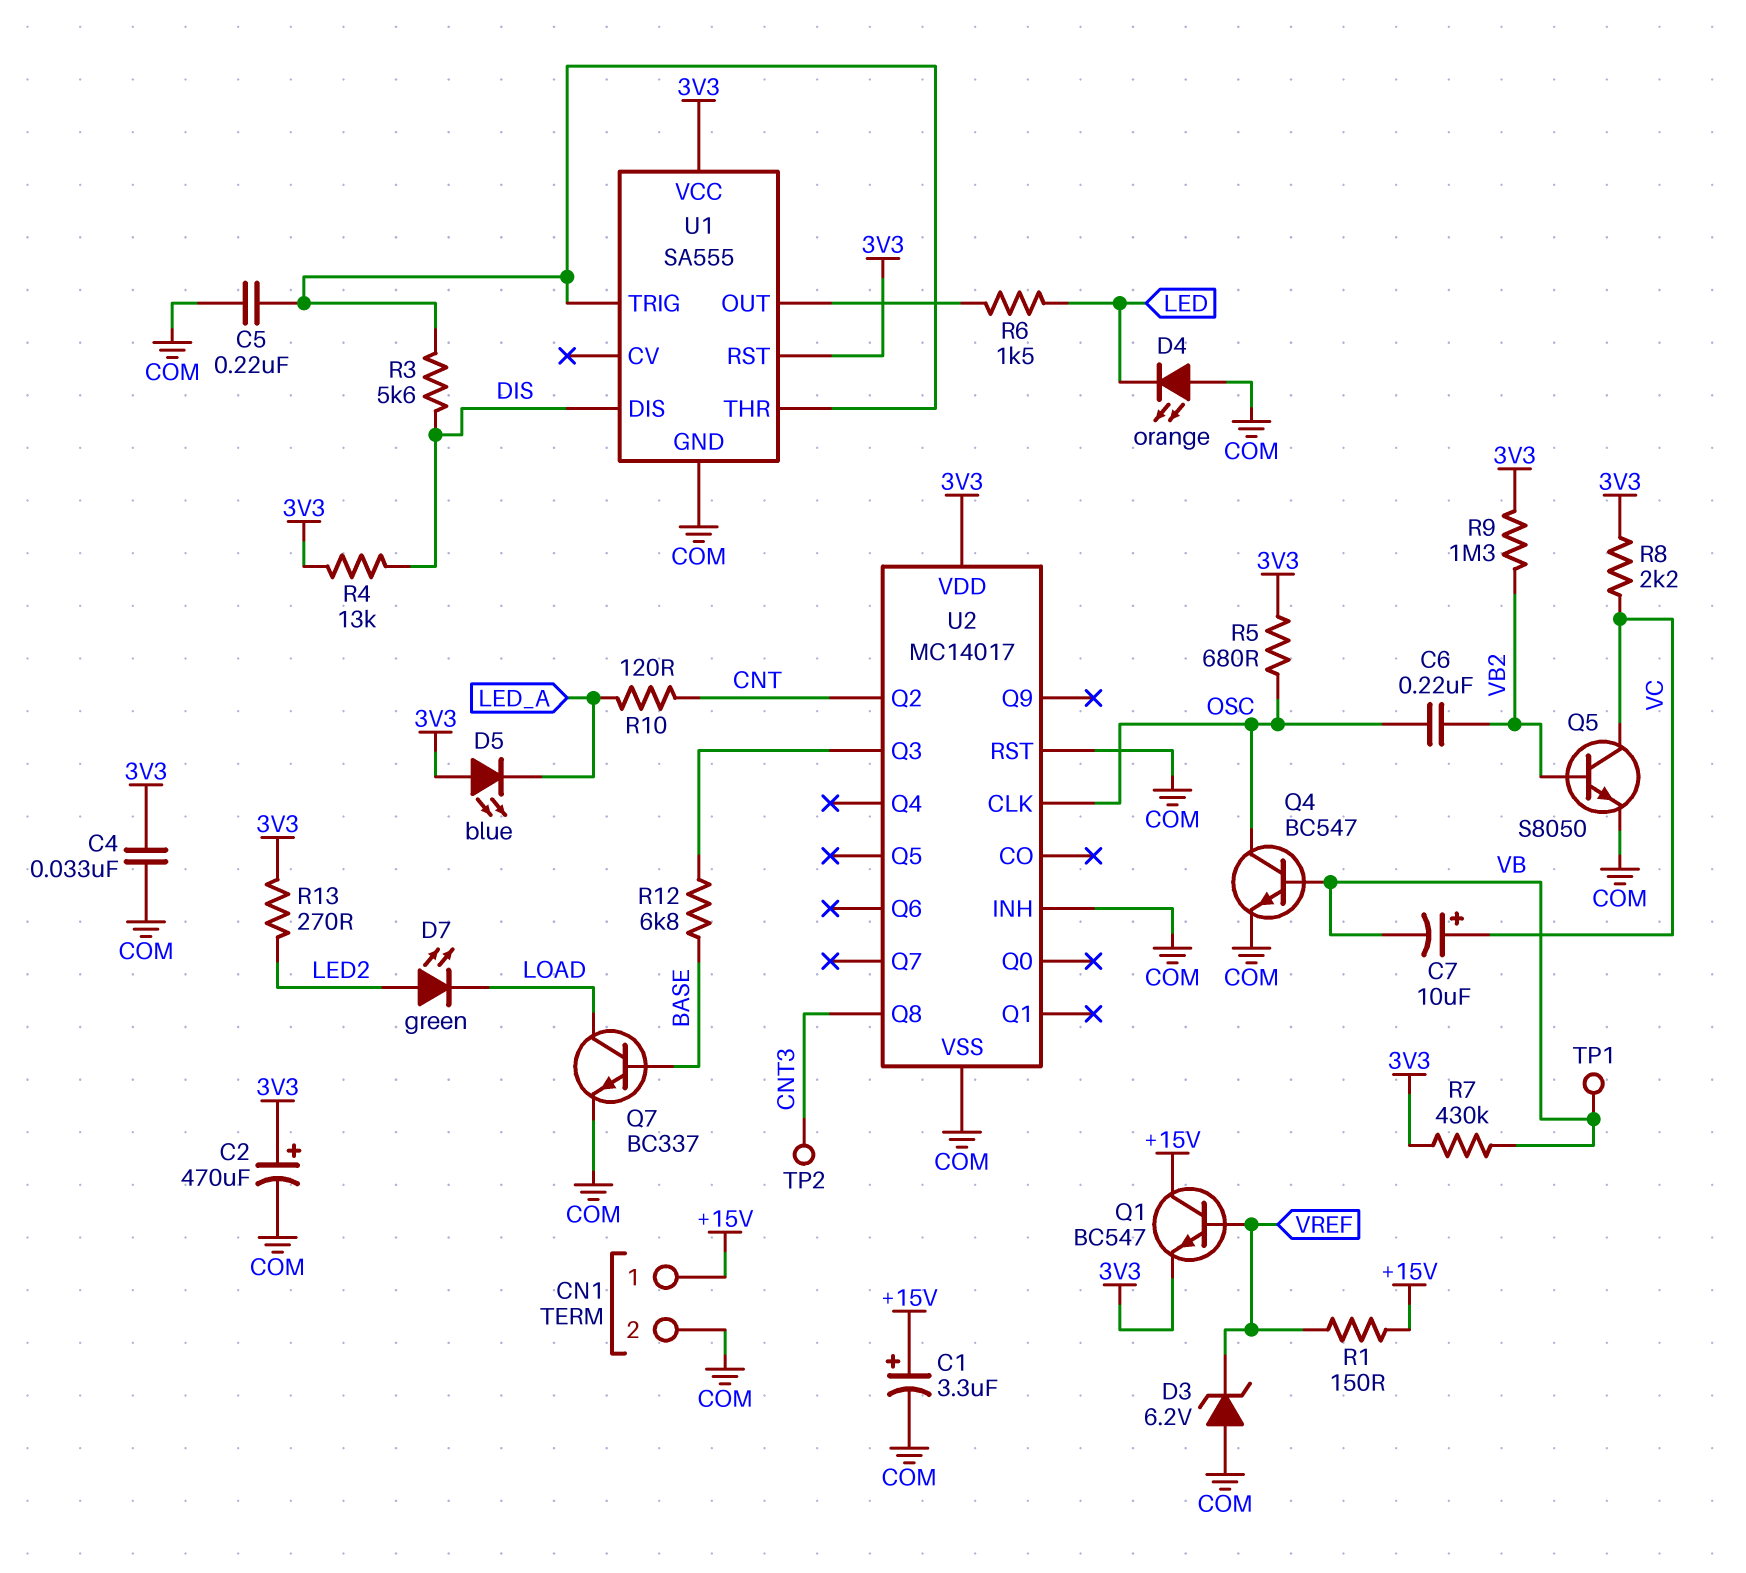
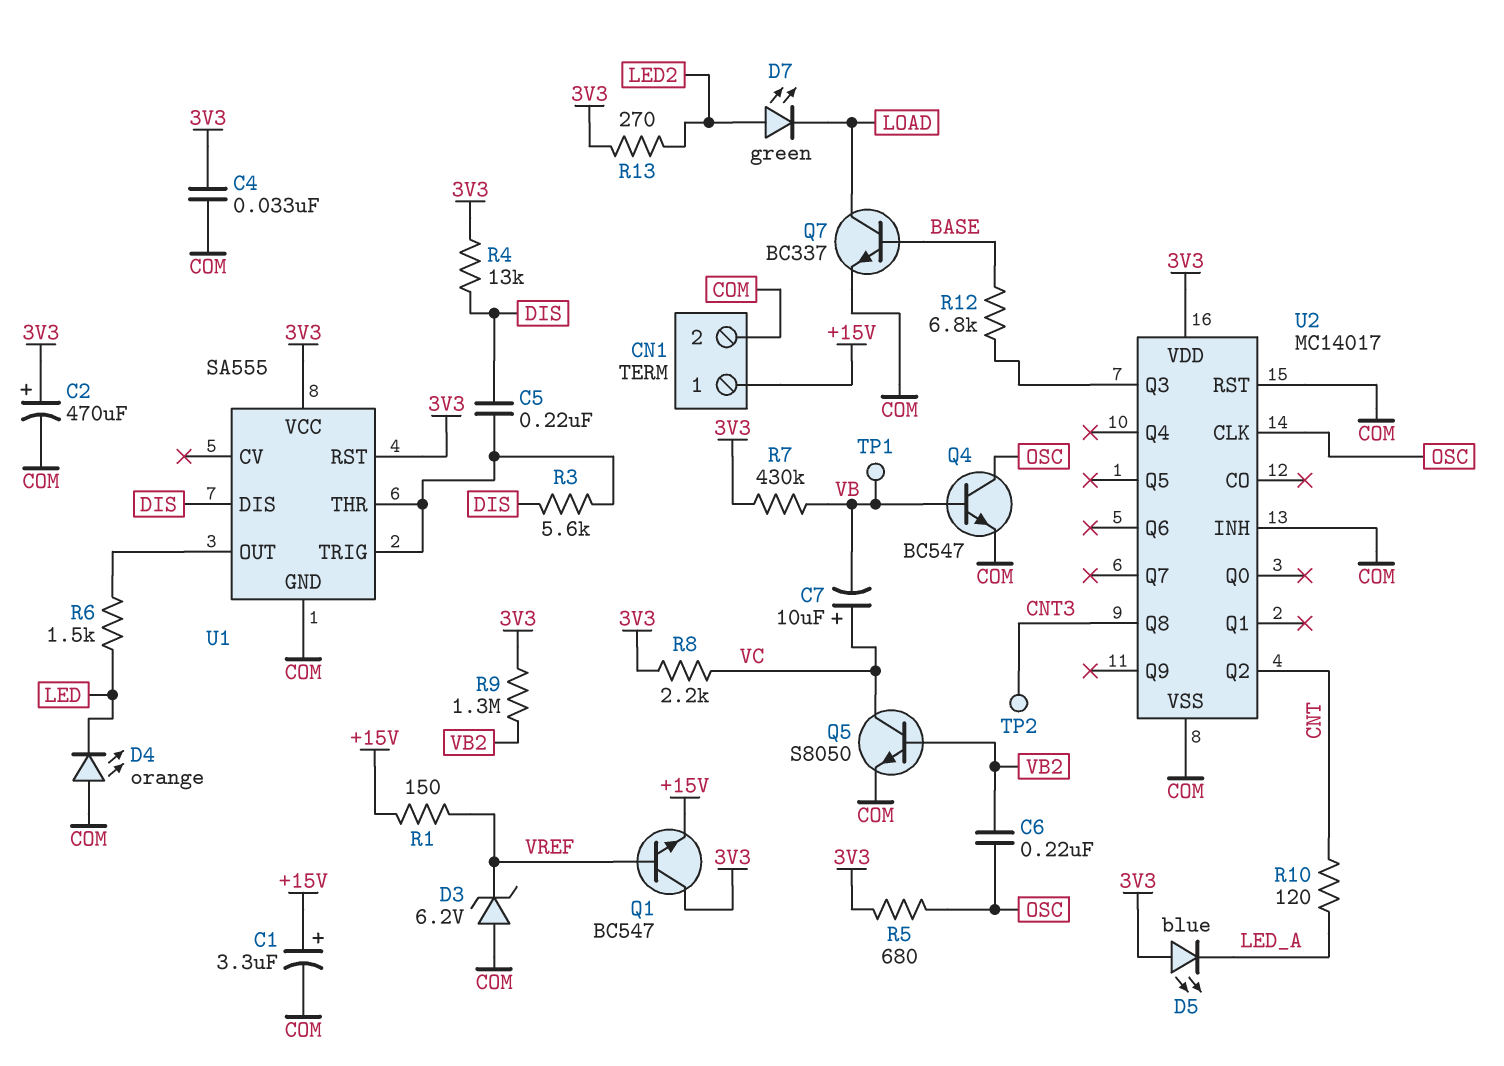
C5: 220nF (COM, U1/THR) -> 220nF (DIS, U1/THR)
Q1: NPN BC547 (B VREF, C +15V, E 3V3) -> NPN BC547 (B VREF, C 3V3, E +15V)

